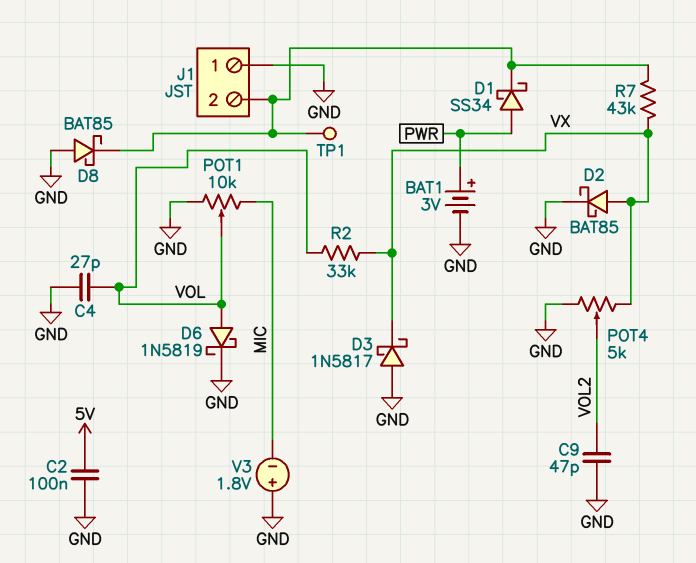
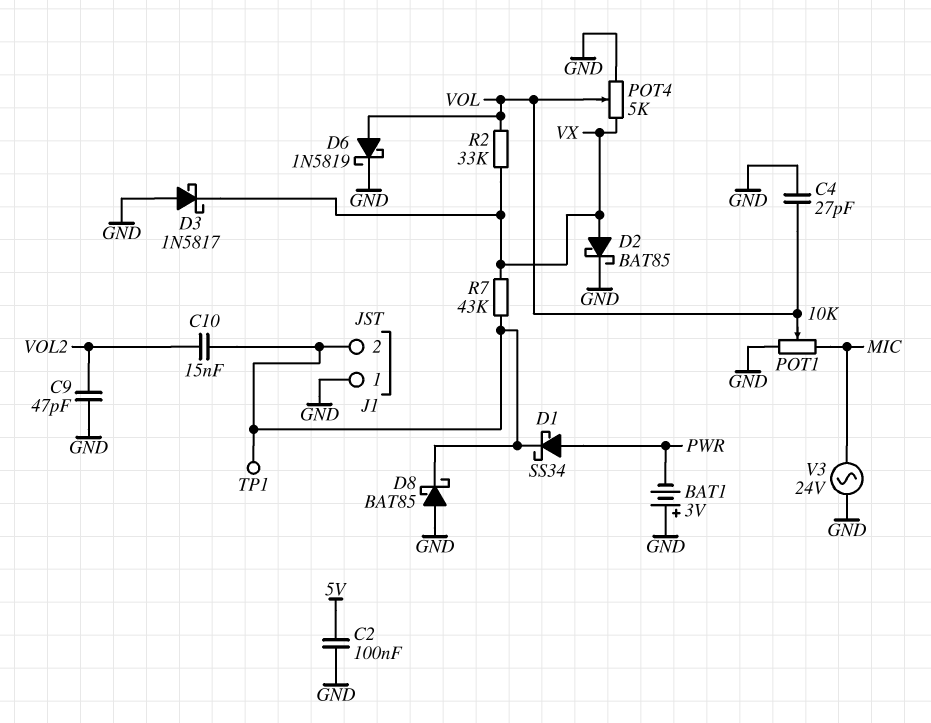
BAT1: 3V (plus PWR, minus GND) -> 3V (plus GND, minus PWR)
C10: none -> 15nF (J1/2, VOL2)
POT4: 5k (GND, VX, wiper VOL2) -> 5k (GND, VX, wiper VOL)
V3: 1.8V (plus GND, minus MIC) -> AC 24V (GND, MIC)

